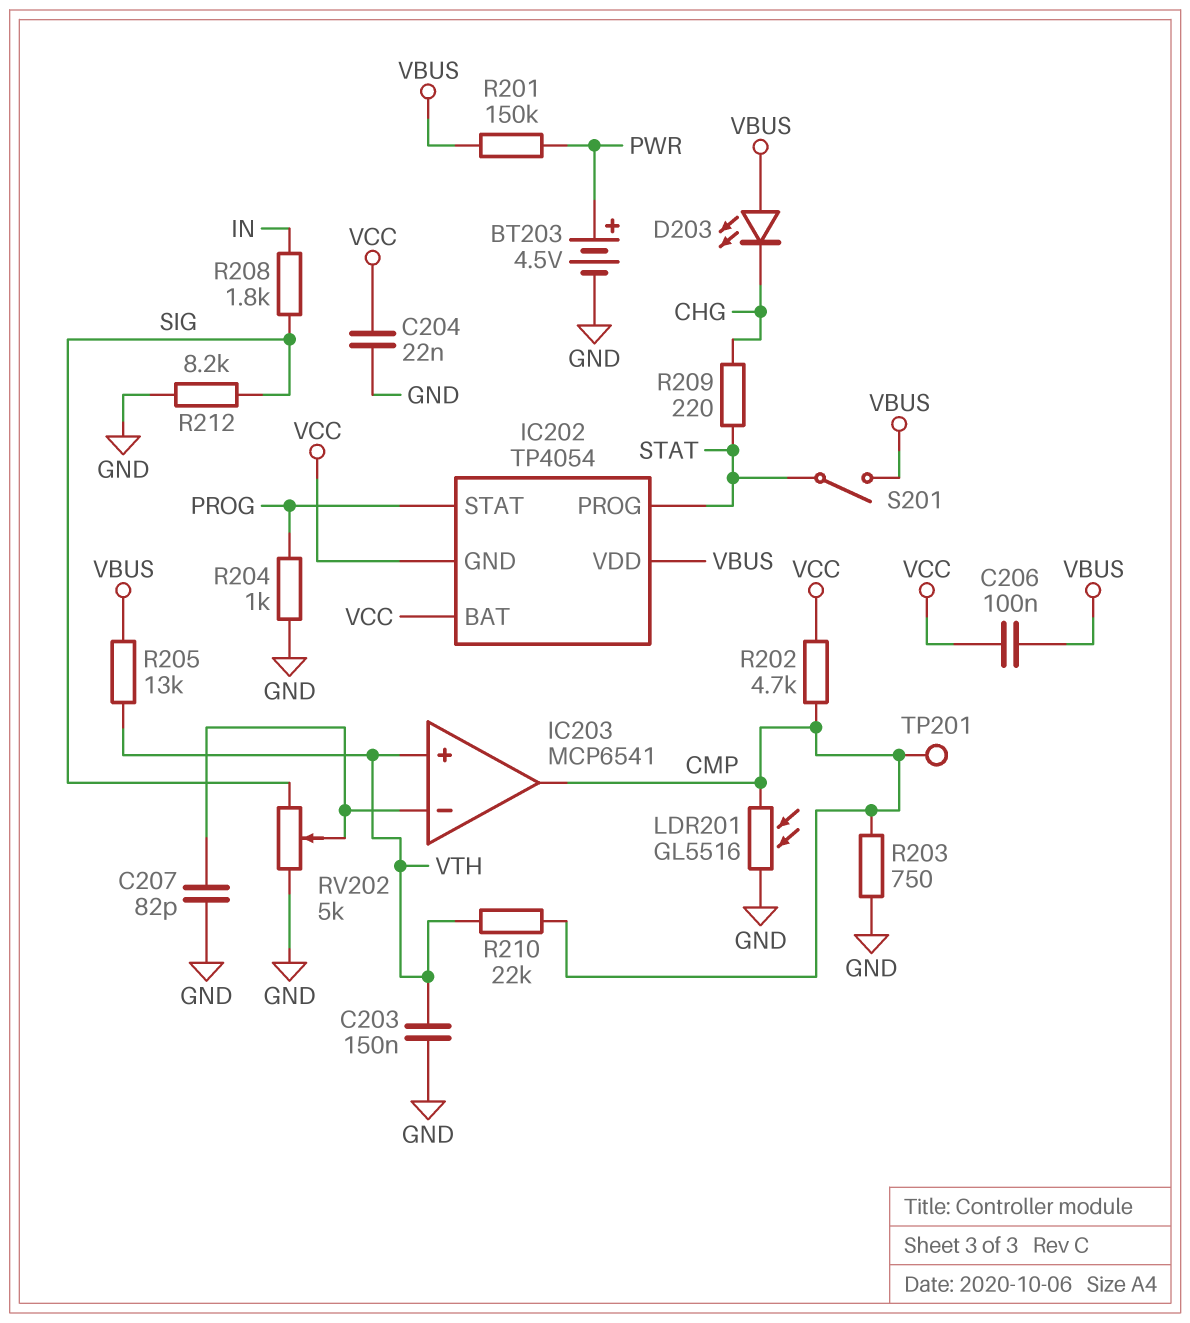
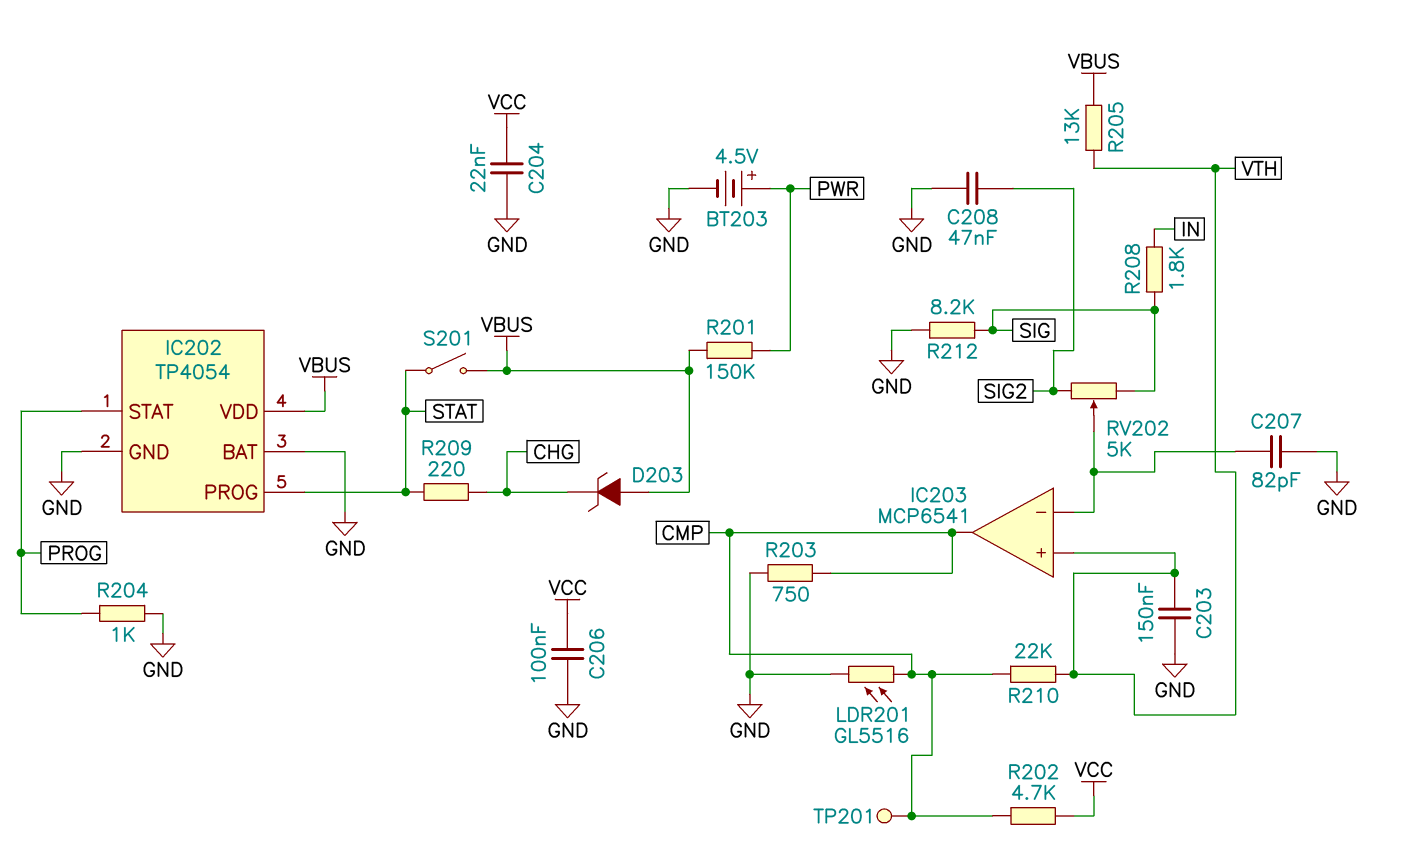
C206: 100nF (VBUS, VCC) -> 100nF (GND, VCC)
C208: none -> 47nF (GND, SIG2)
D203: LED (A VBUS, K CHG) -> zener (A VBUS, K CHG)
IC202 pin BAT: VCC -> GND
IC202 pin GND: VCC -> GND
RV202: 5k (GND, SIG, wiper IC203/in-) -> 5k (SIG, SIG2, wiper IC203/in-)

